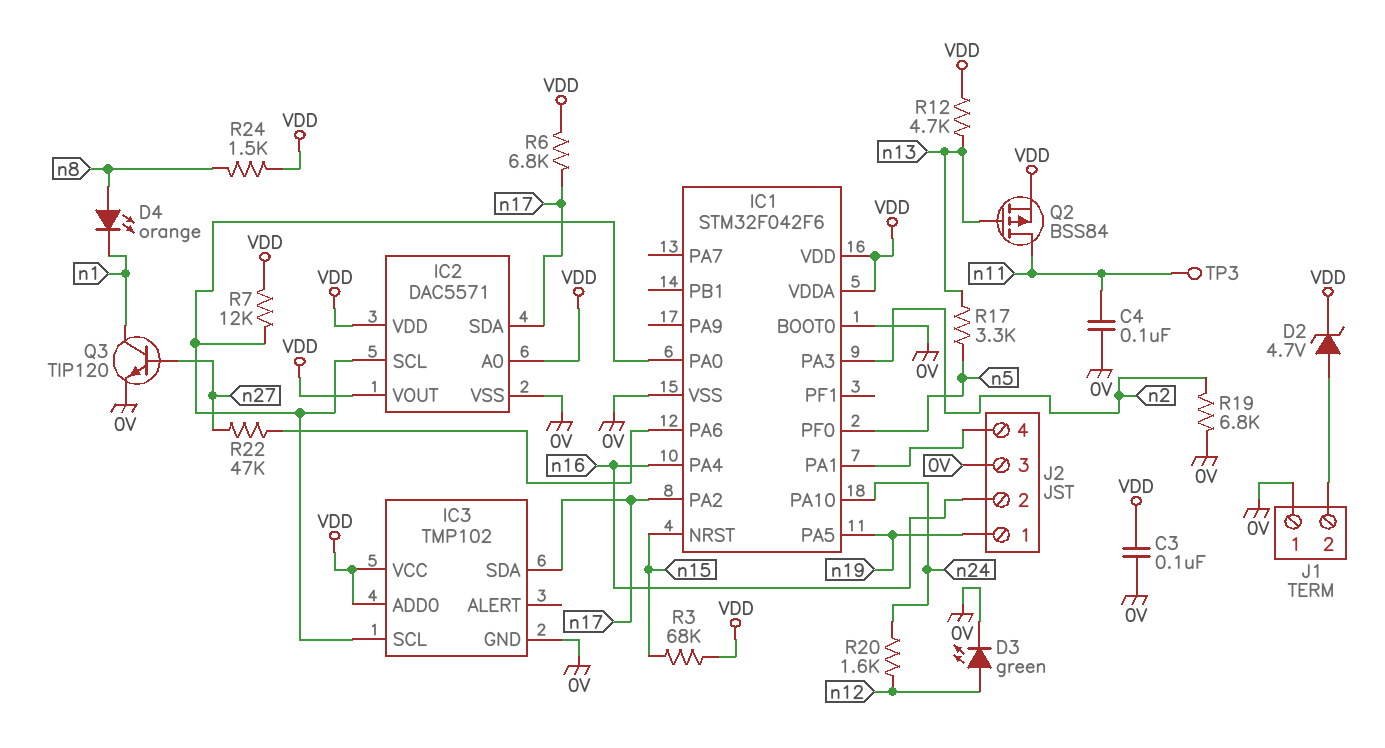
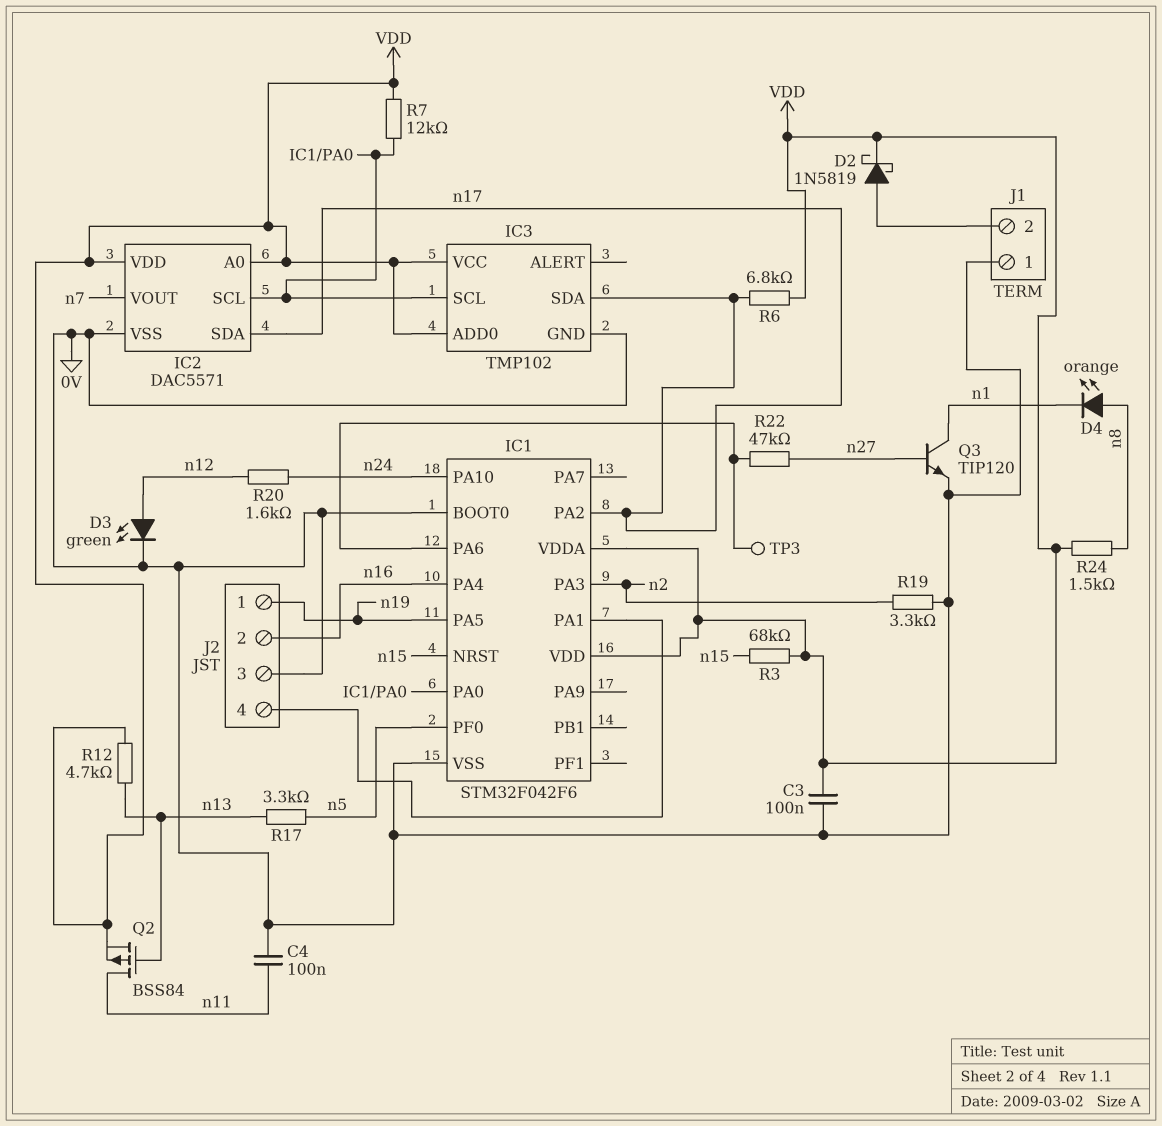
D2: zener 4.7V (A J1/2, K VDD) -> schottky 1N5819 (A J1/2, K VDD)
IC2 pin VOUT: VDD -> n7
R19: 6.8k (0V, n2) -> 3.3k (0V, n2)
TP3: test point (n11) -> test point (IC1/PA6)

